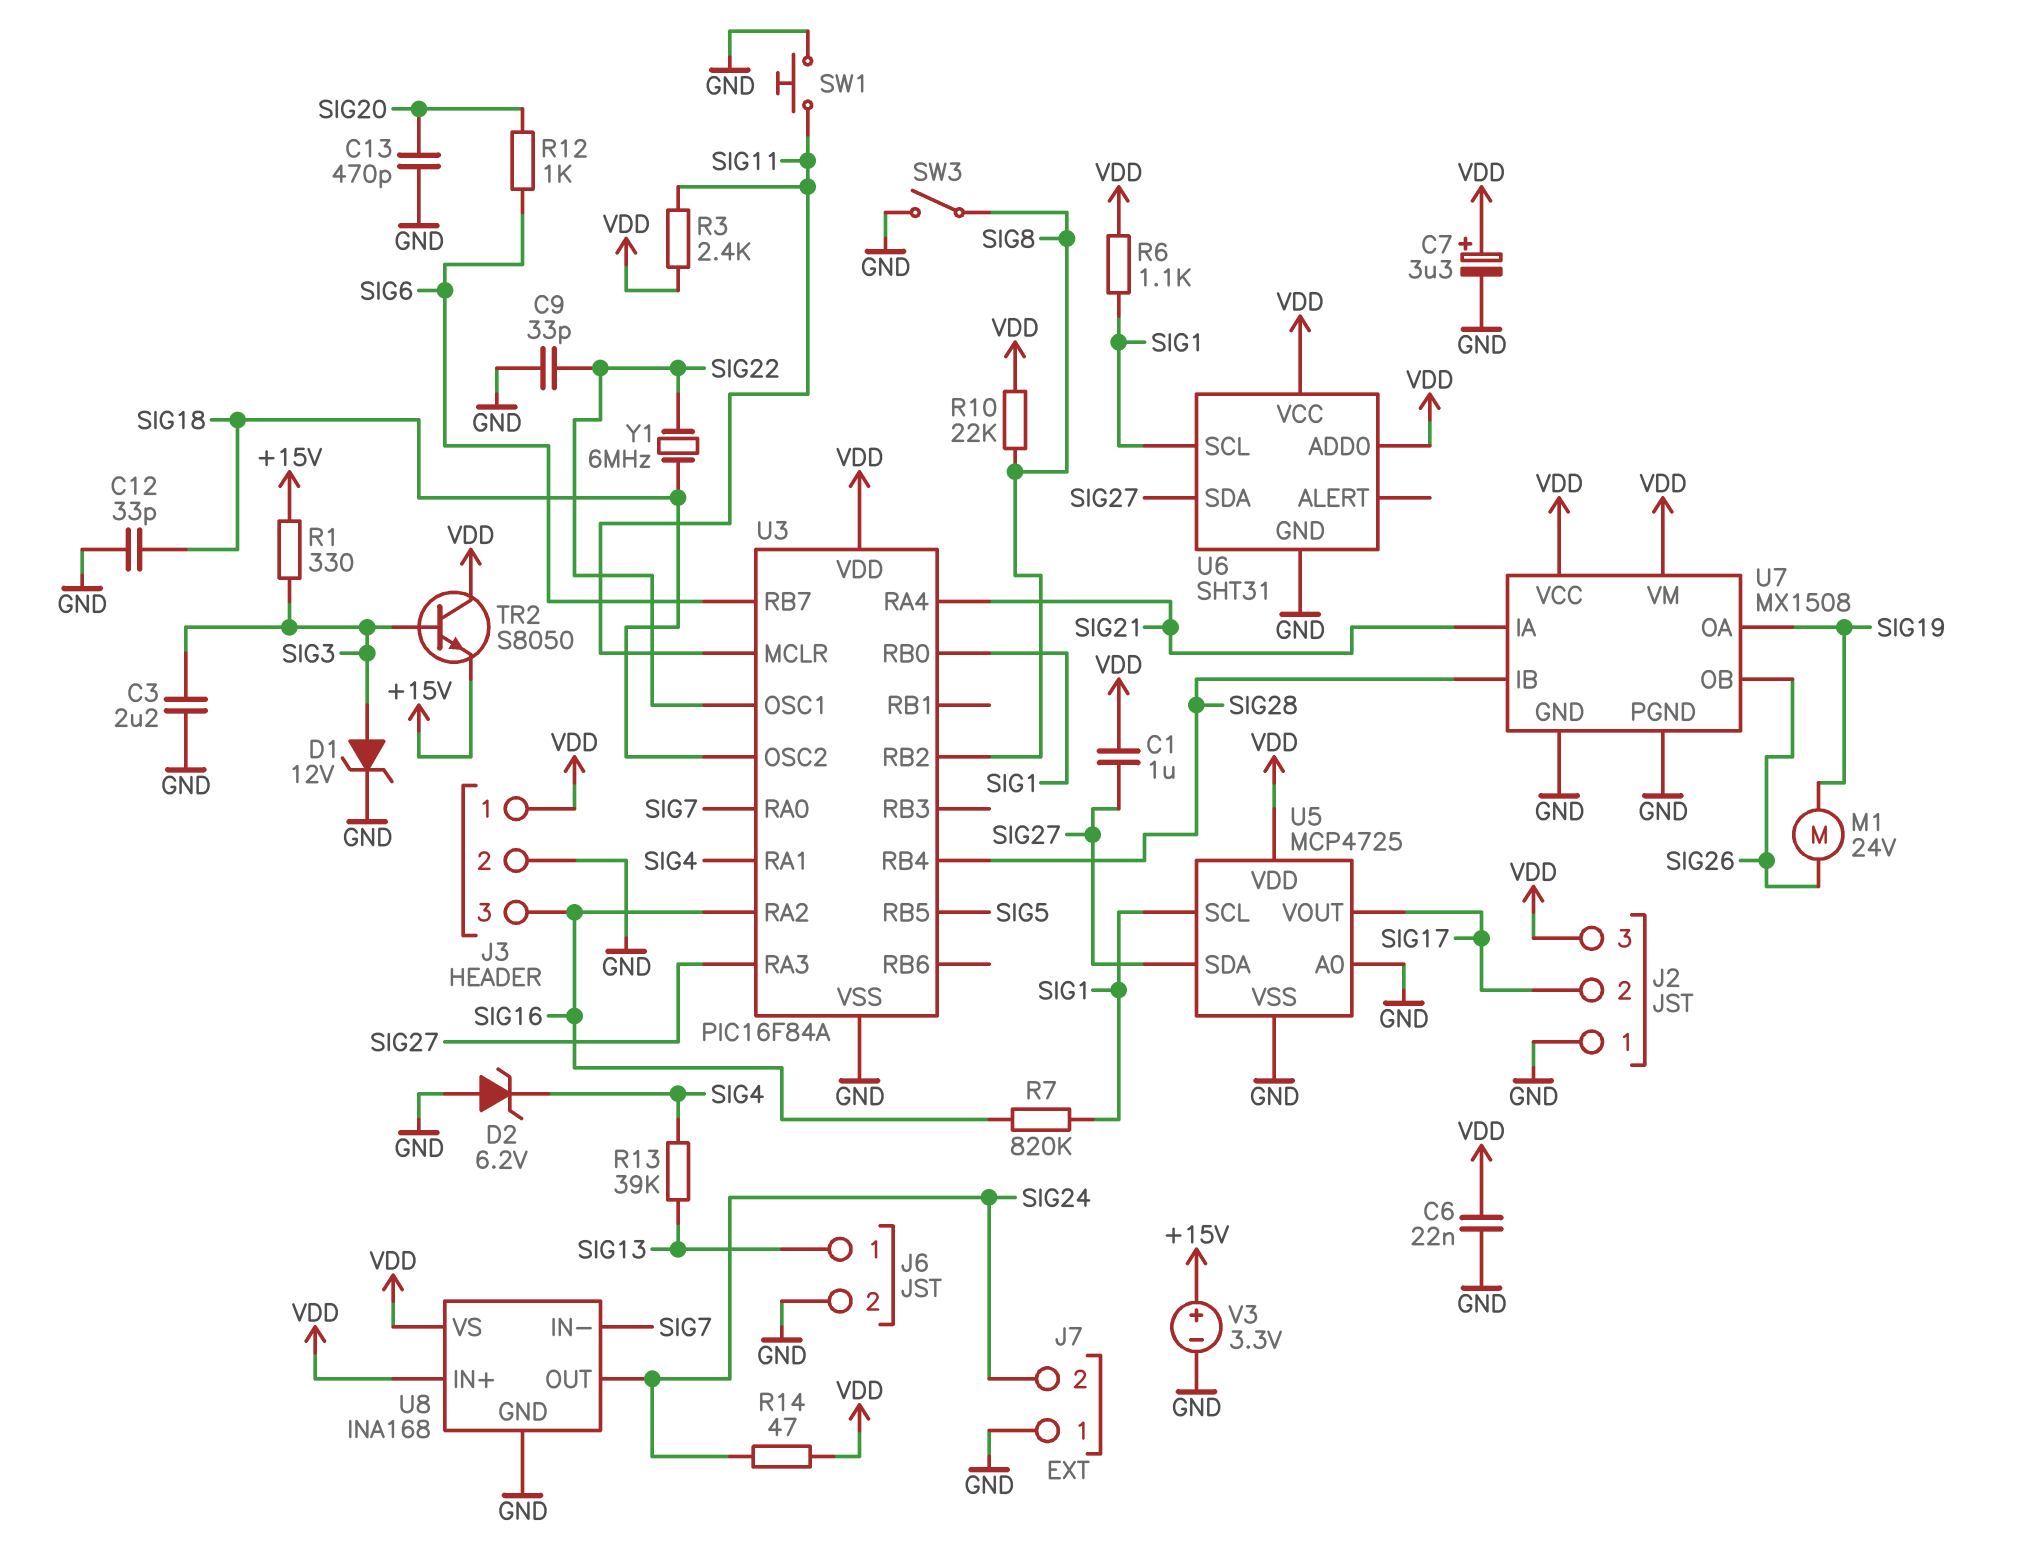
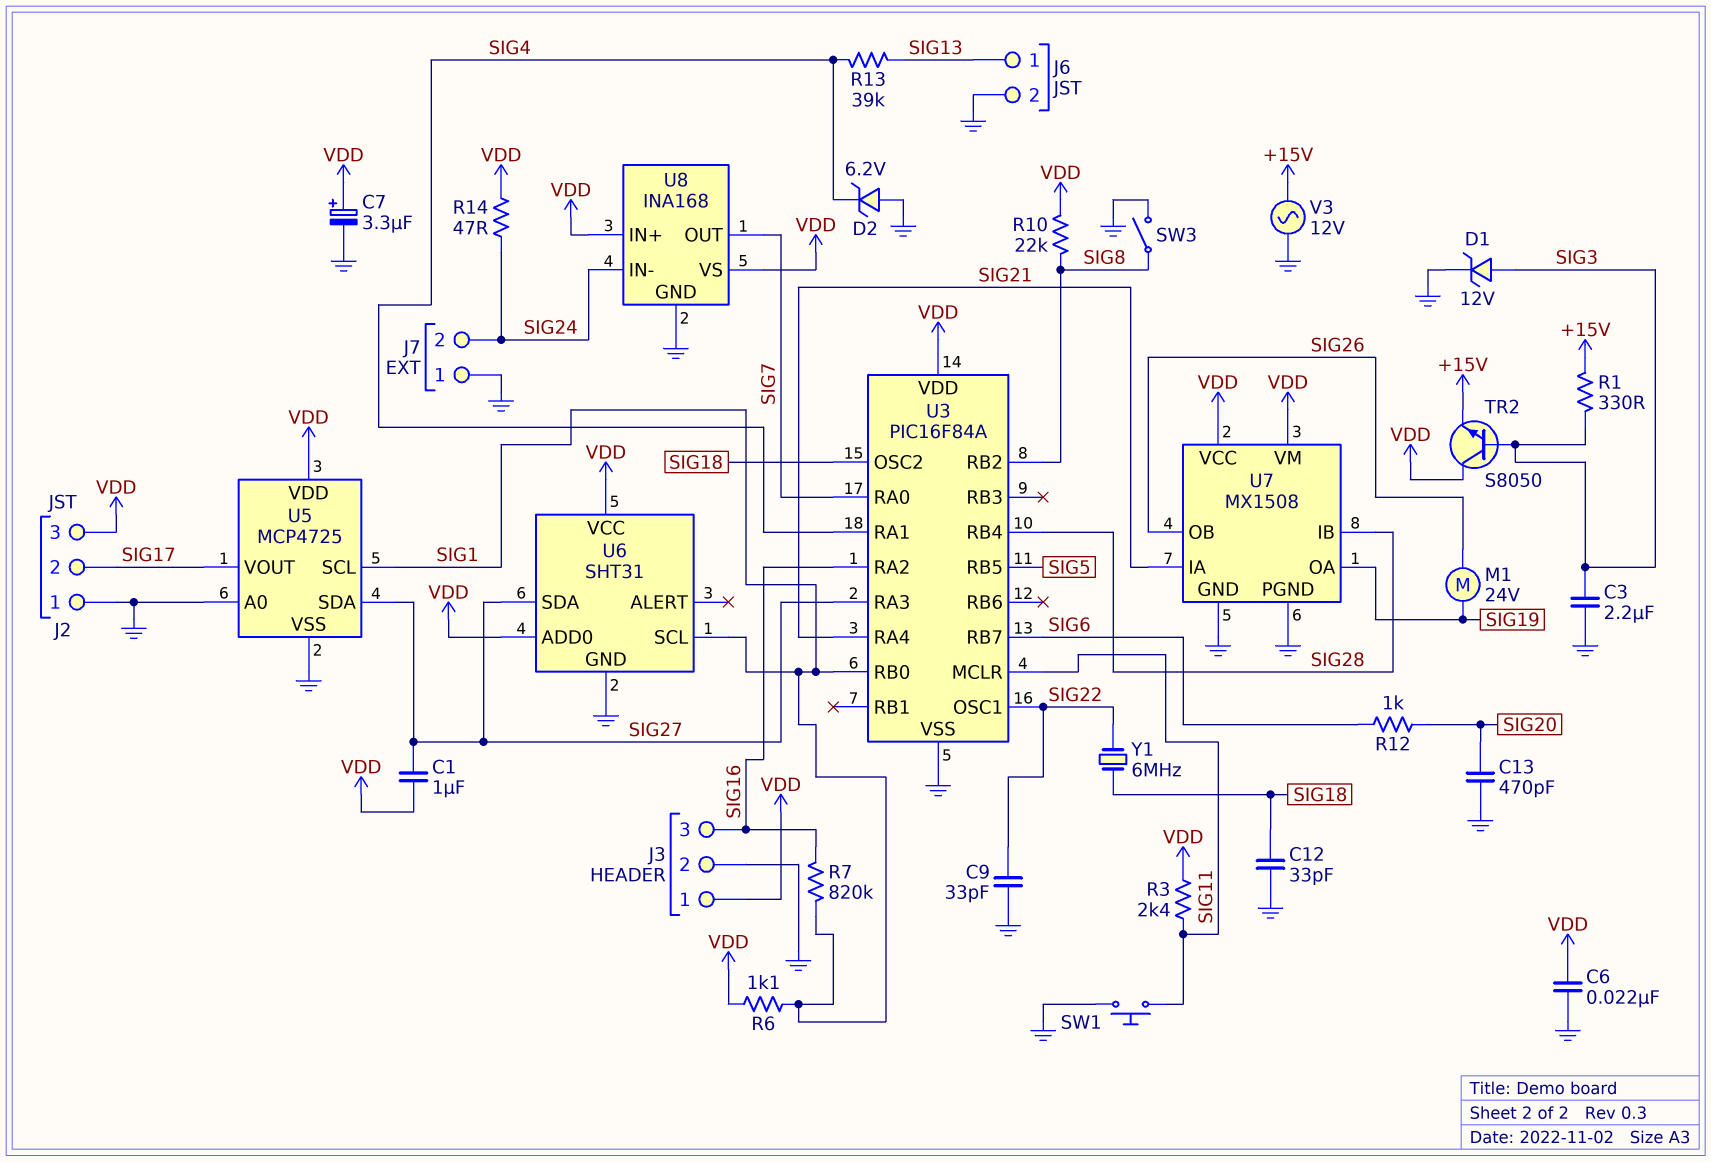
U8 pin IN-: SIG7 -> SIG24
U8 pin OUT: SIG24 -> SIG7
V3: 3.3V (plus +15V, minus GND) -> AC 12V (+15V, GND)

